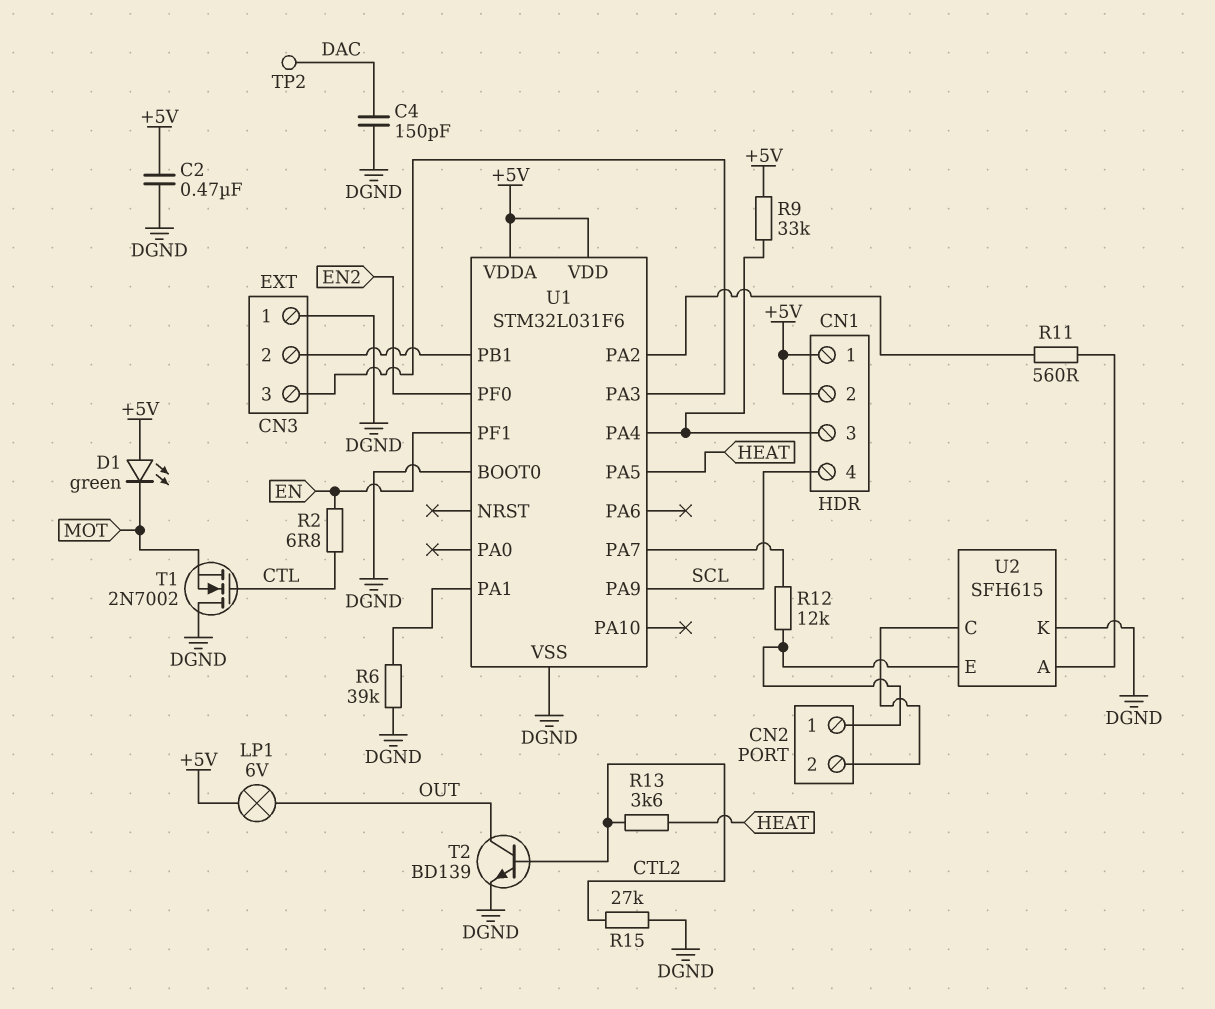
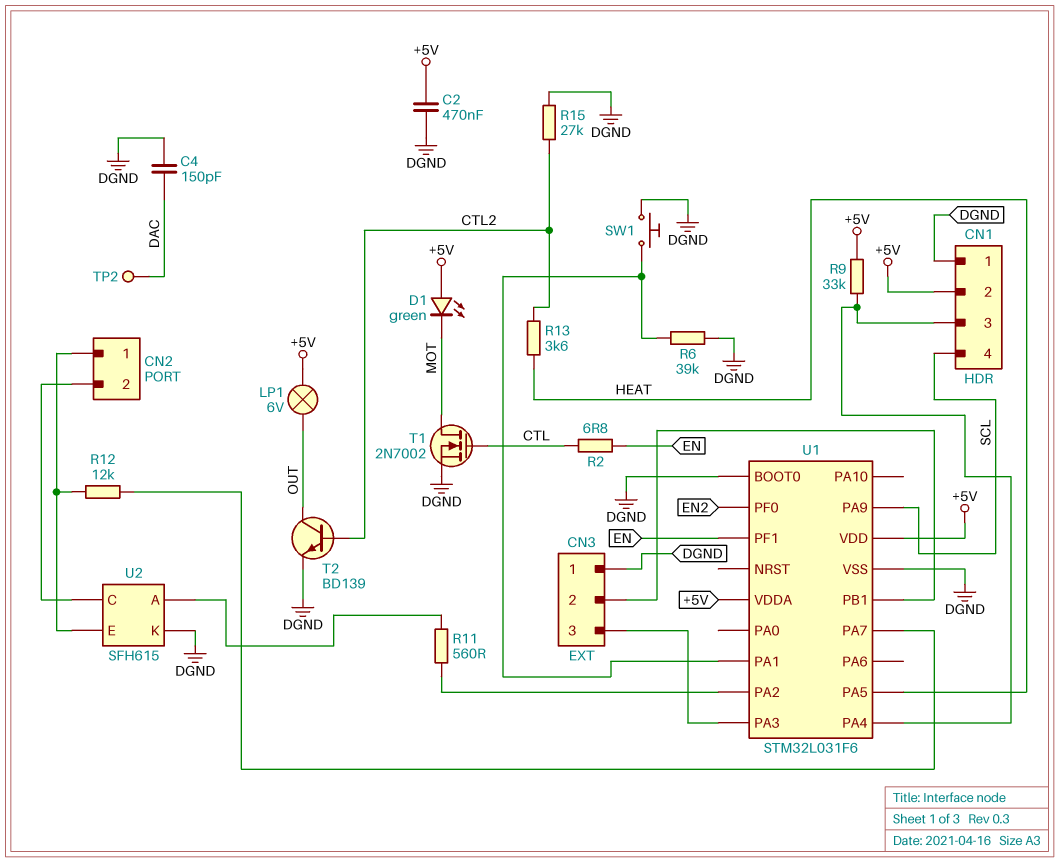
CN1 pin 1: +5V -> DGND
SW1: none -> button (DGND, U1/PA1)
T1: NMOS 2N7002 (G CTL, D DGND, S MOT) -> NMOS 2N7002 (G CTL, D MOT, S DGND)

